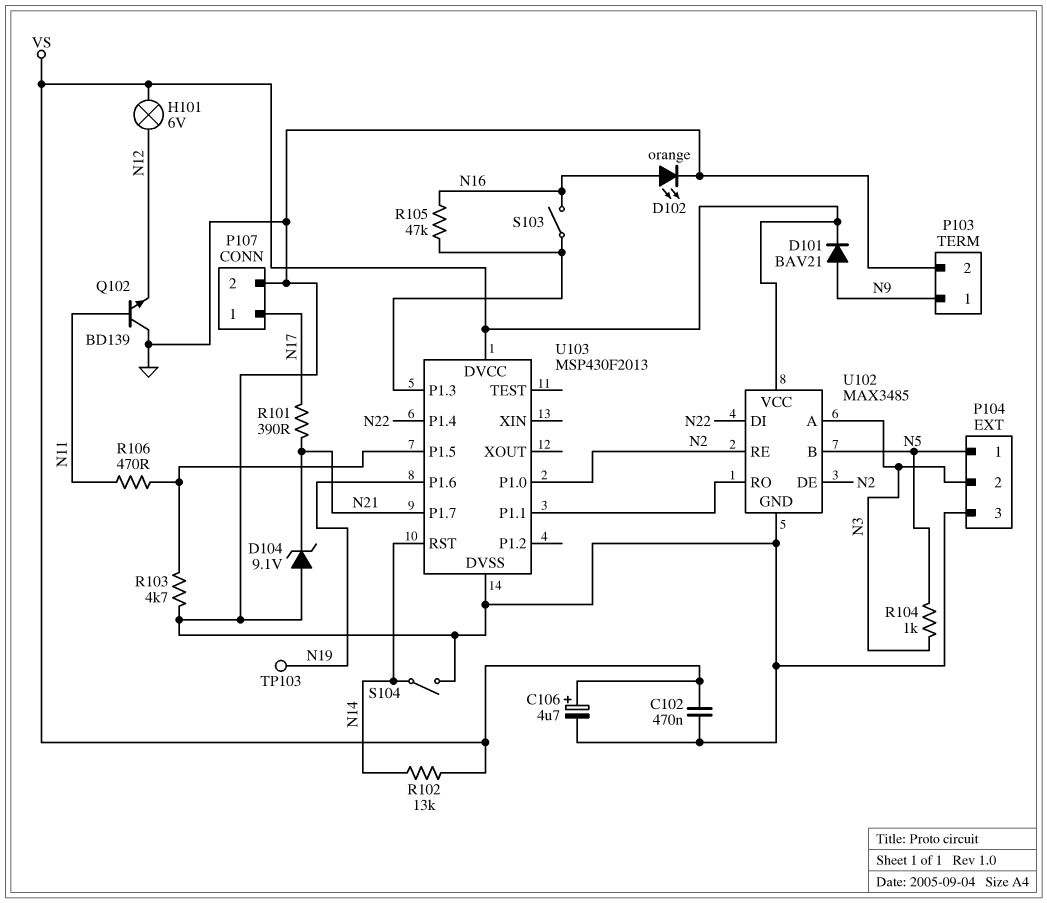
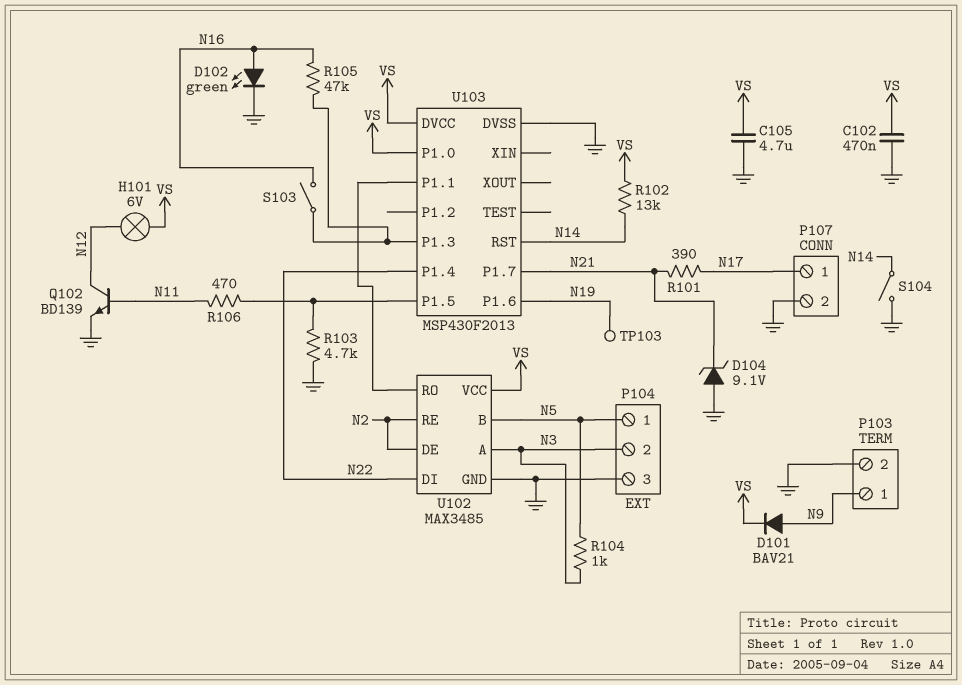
C105: none -> 4.7uF (GND, VS)
C106: 4.7uF (plus VS, minus GND) -> none
D102: LED orange (A N16, K GND) -> LED green (A N16, K GND)
Q102: NPN BD139 (B N11, C GND, E N12) -> NPN BD139 (B N11, C N12, E GND)
U103 pin P1.0: N2 -> VS

